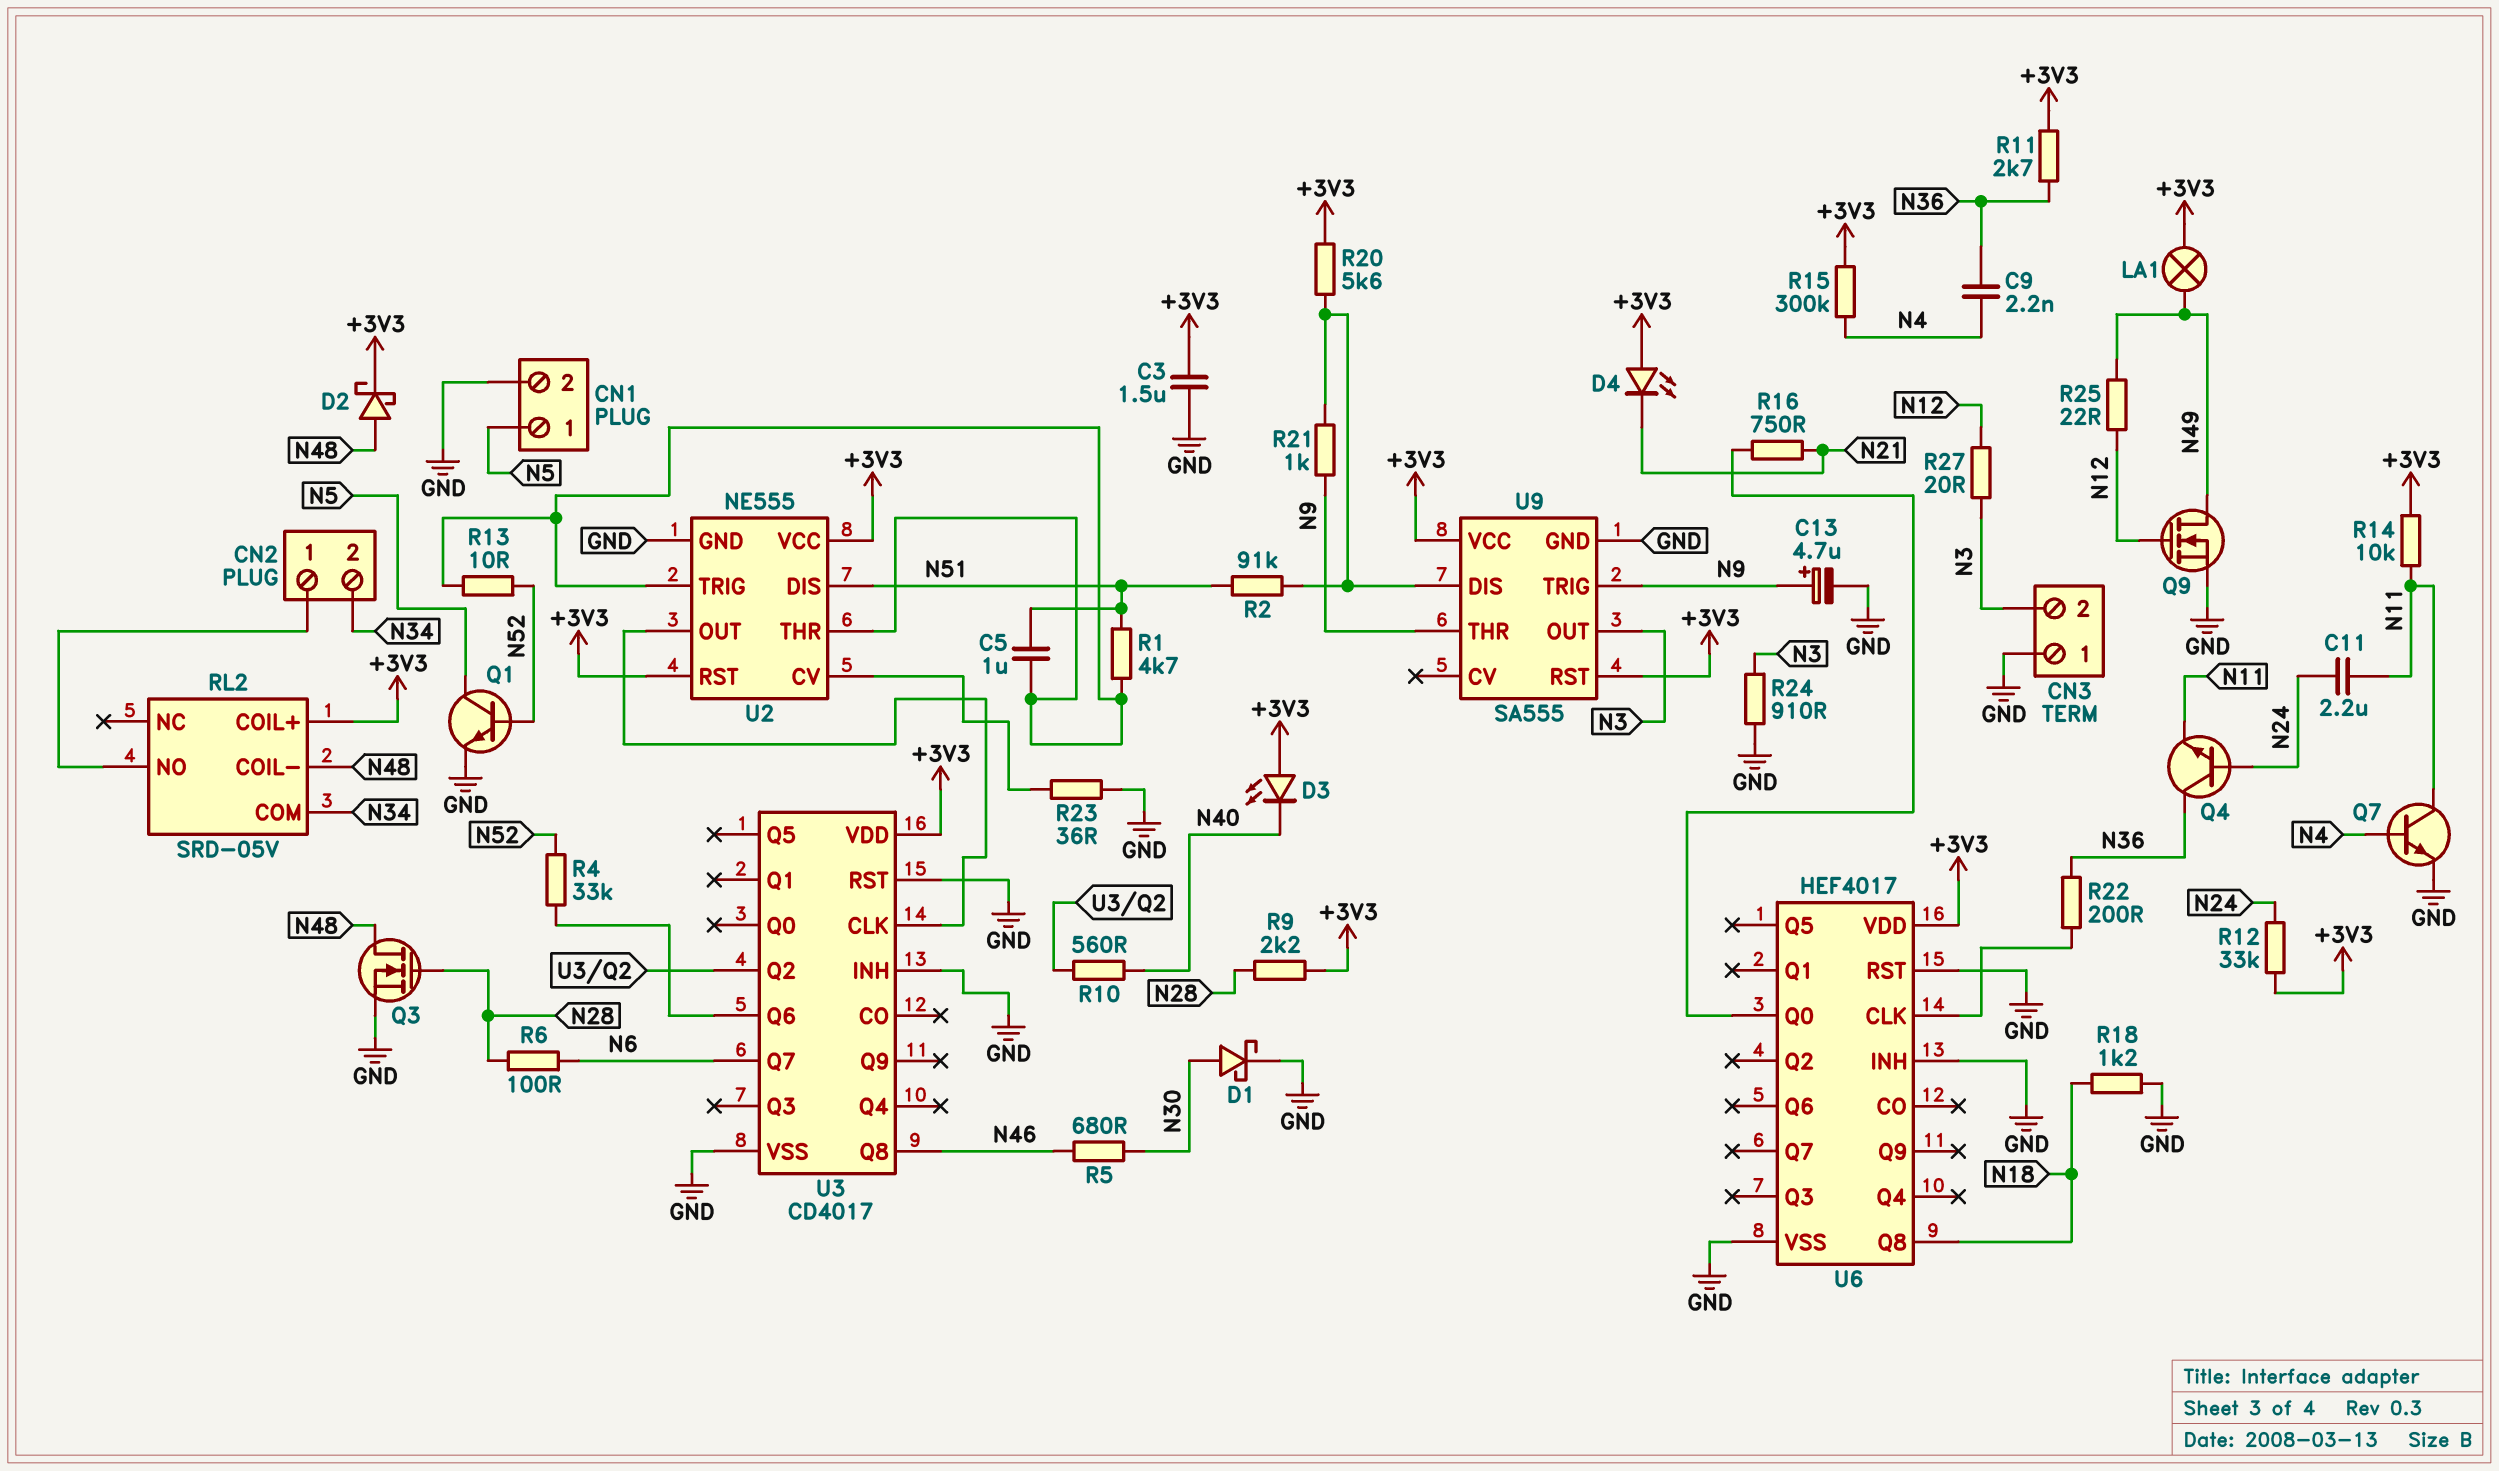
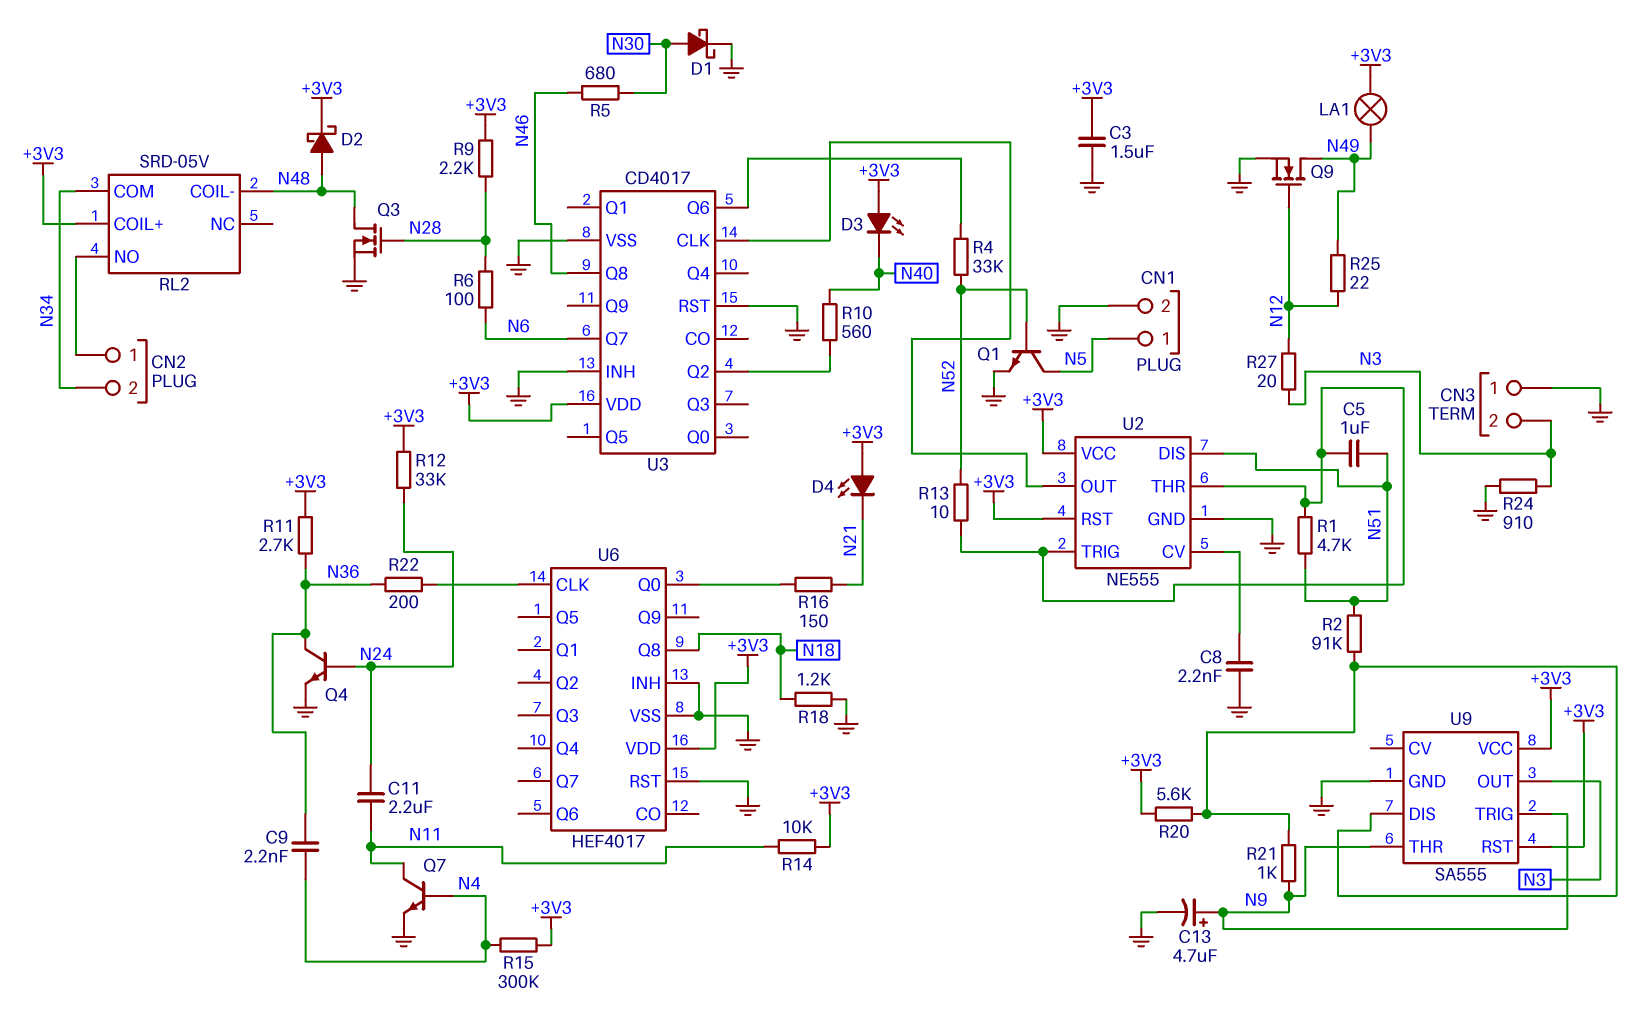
C8: none -> 2.2nF (GND, U2/CV)
Q4: NPN (B N24, C N36, E N11) -> NPN (B N24, C N36, E GND)
R16: 750 (N21, U6/Q0) -> 150 (N21, U6/Q0)
R23: 36 (GND, U2/CV) -> none

